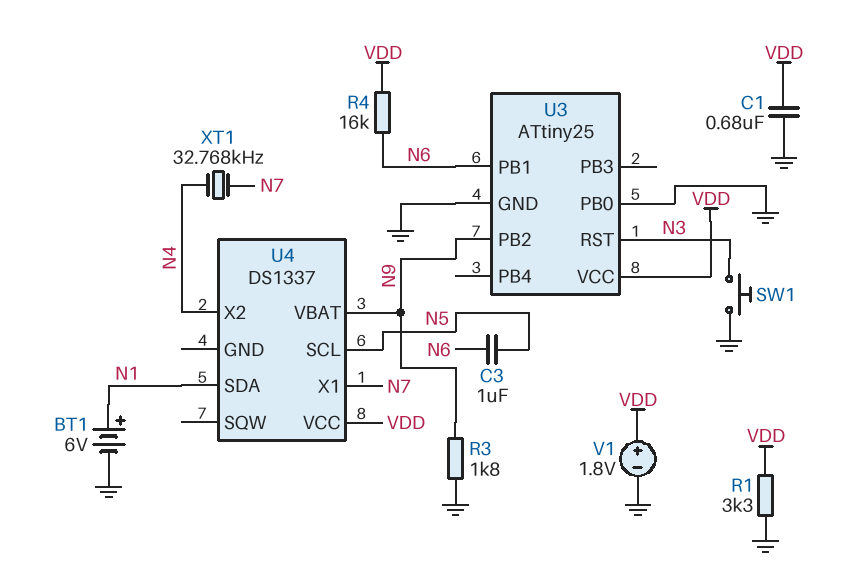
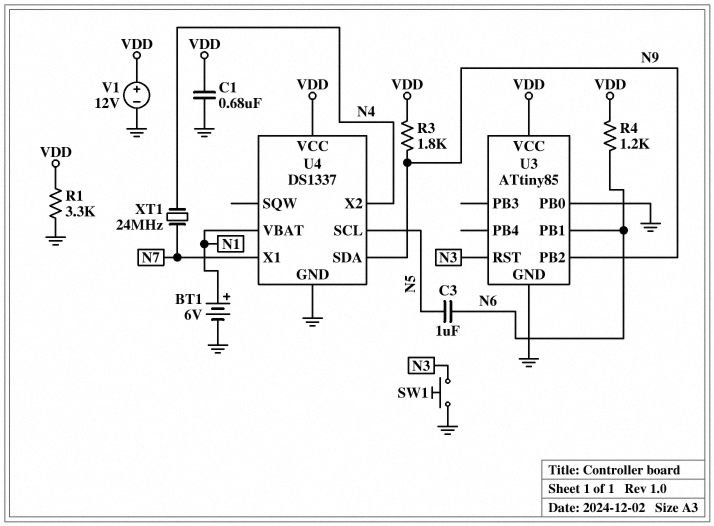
R3: 1.8k (GND, N9) -> 1.8k (N9, VDD)
R4: 16k (N6, VDD) -> 1.2k (N6, VDD)
U3: ATtiny25 -> ATtiny85
U4 pin GND: none -> GND
U4 pin SDA: N1 -> N9
U4 pin VBAT: N9 -> N1
V1: 1.8V (plus VDD, minus GND) -> 12V (plus VDD, minus GND)
XT1: 32.768kHz (N4, N7) -> 24MHz (N4, N7)

